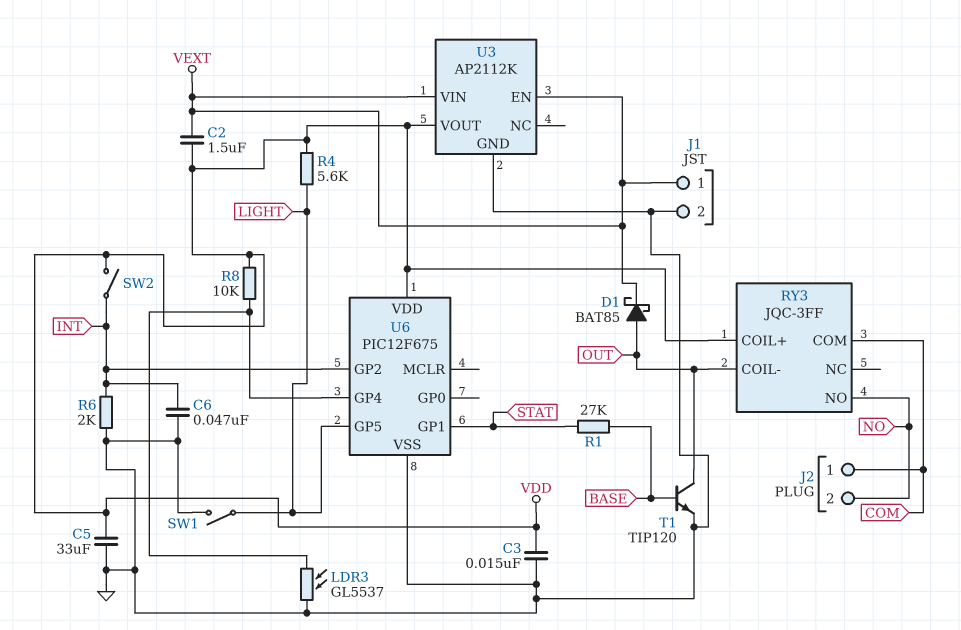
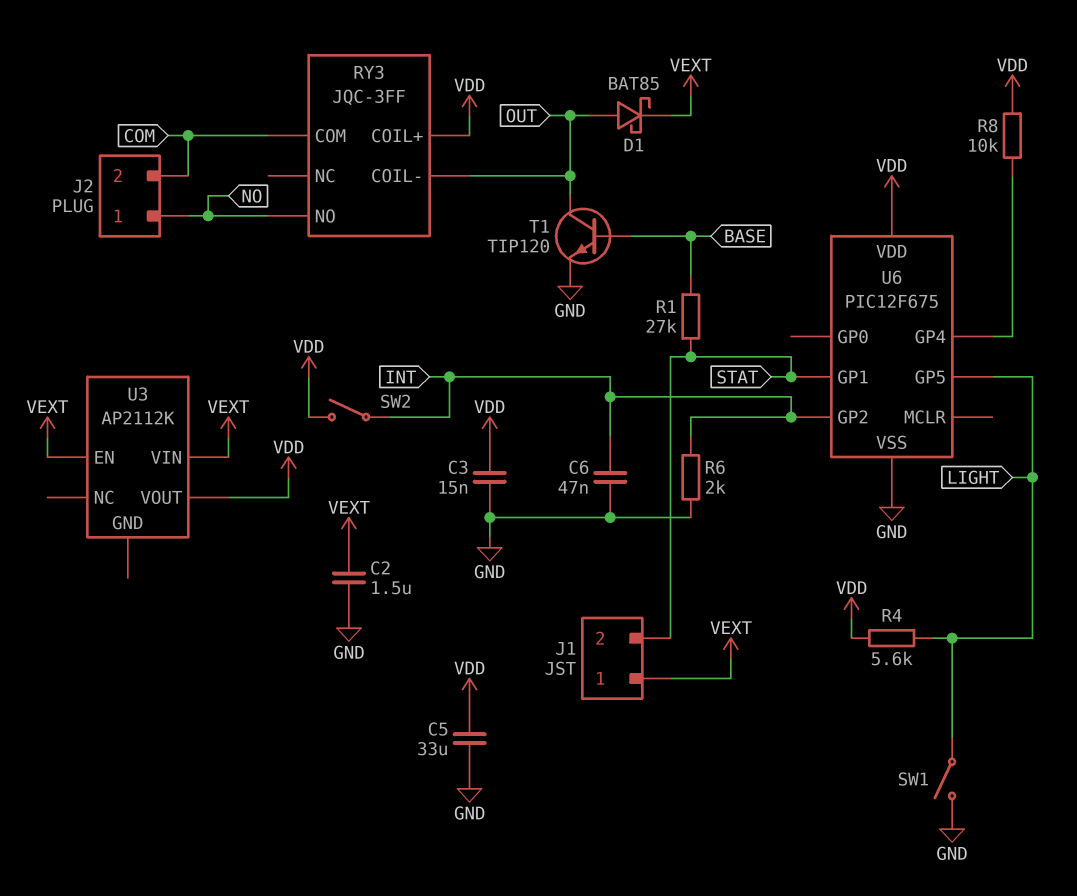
C2: 1.5uF (VDD, VEXT) -> 1.5uF (GND, VEXT)
J1 pin 2: GND -> STAT
J2 pin 1: COM -> NO
J2 pin 2: NO -> COM
LDR3: GL5537 (GND, U6/GP4) -> none
U3 pin GND: GND -> none

